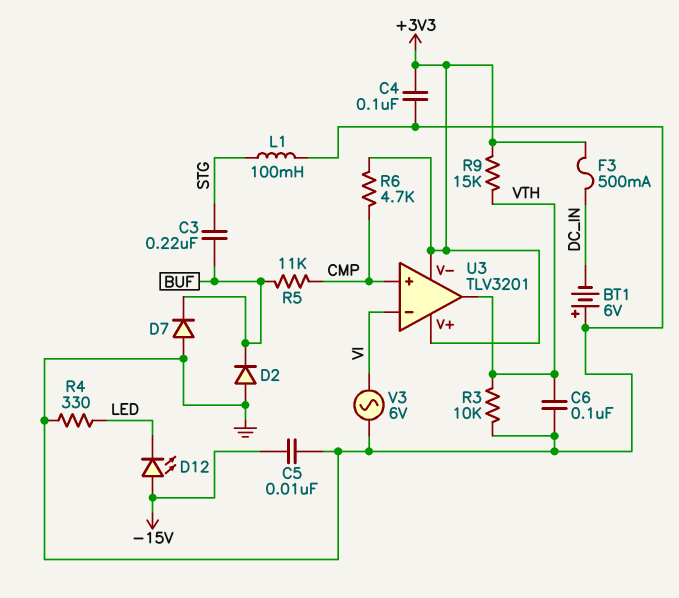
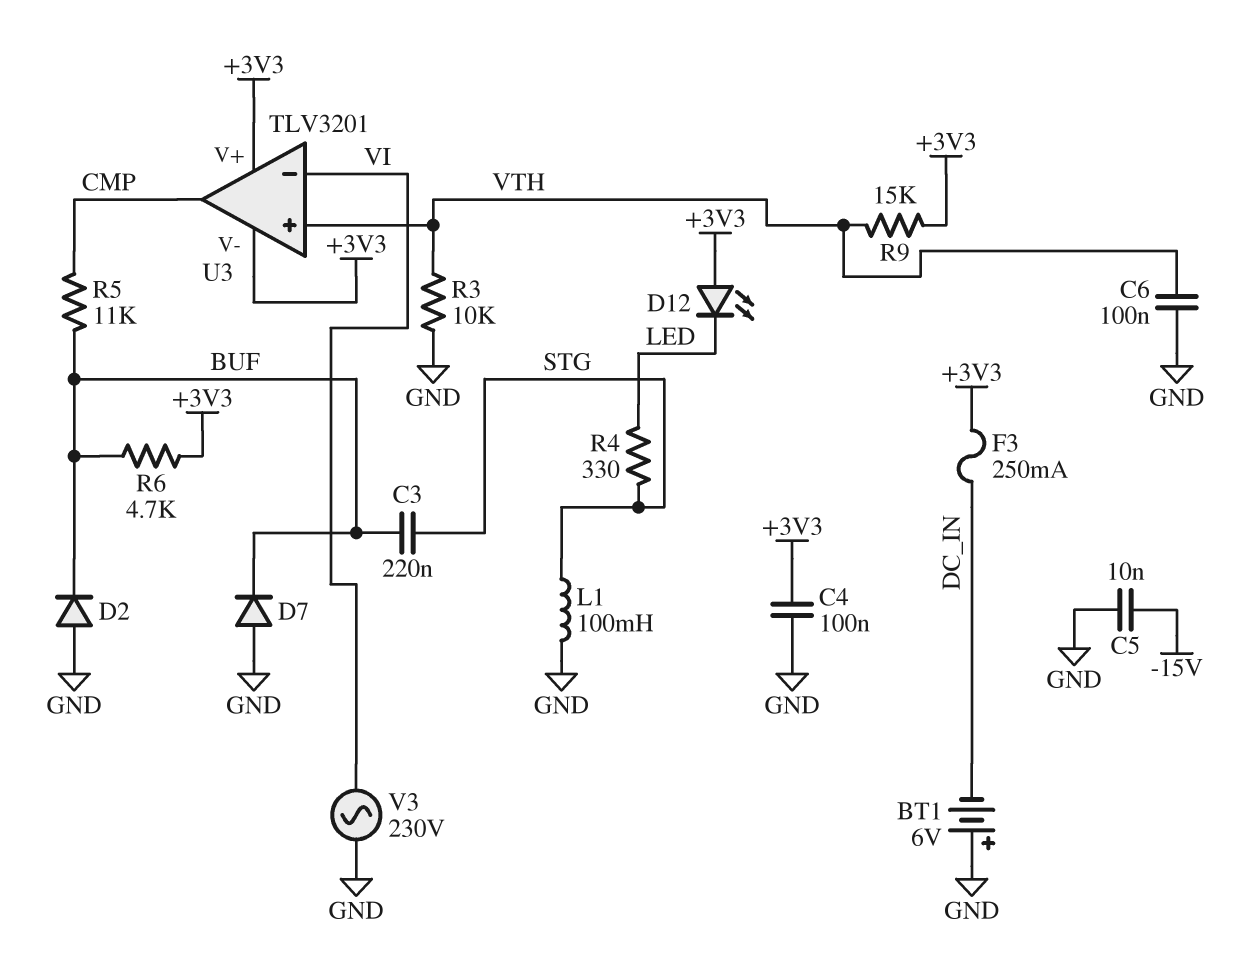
D12: LED (A -15V, K LED) -> LED (A +3V3, K LED)
F3: 500mA (+3V3, DC_IN) -> 250mA (+3V3, DC_IN)
R4: 330 (GND, LED) -> 330 (LED, STG)
R6: 4.7k (+3V3, CMP) -> 4.7k (+3V3, BUF)
U3 pin in+: CMP -> VTH
U3 pin out: VTH -> CMP
V3: AC 6V (GND, VI) -> AC 230V (GND, VI)

